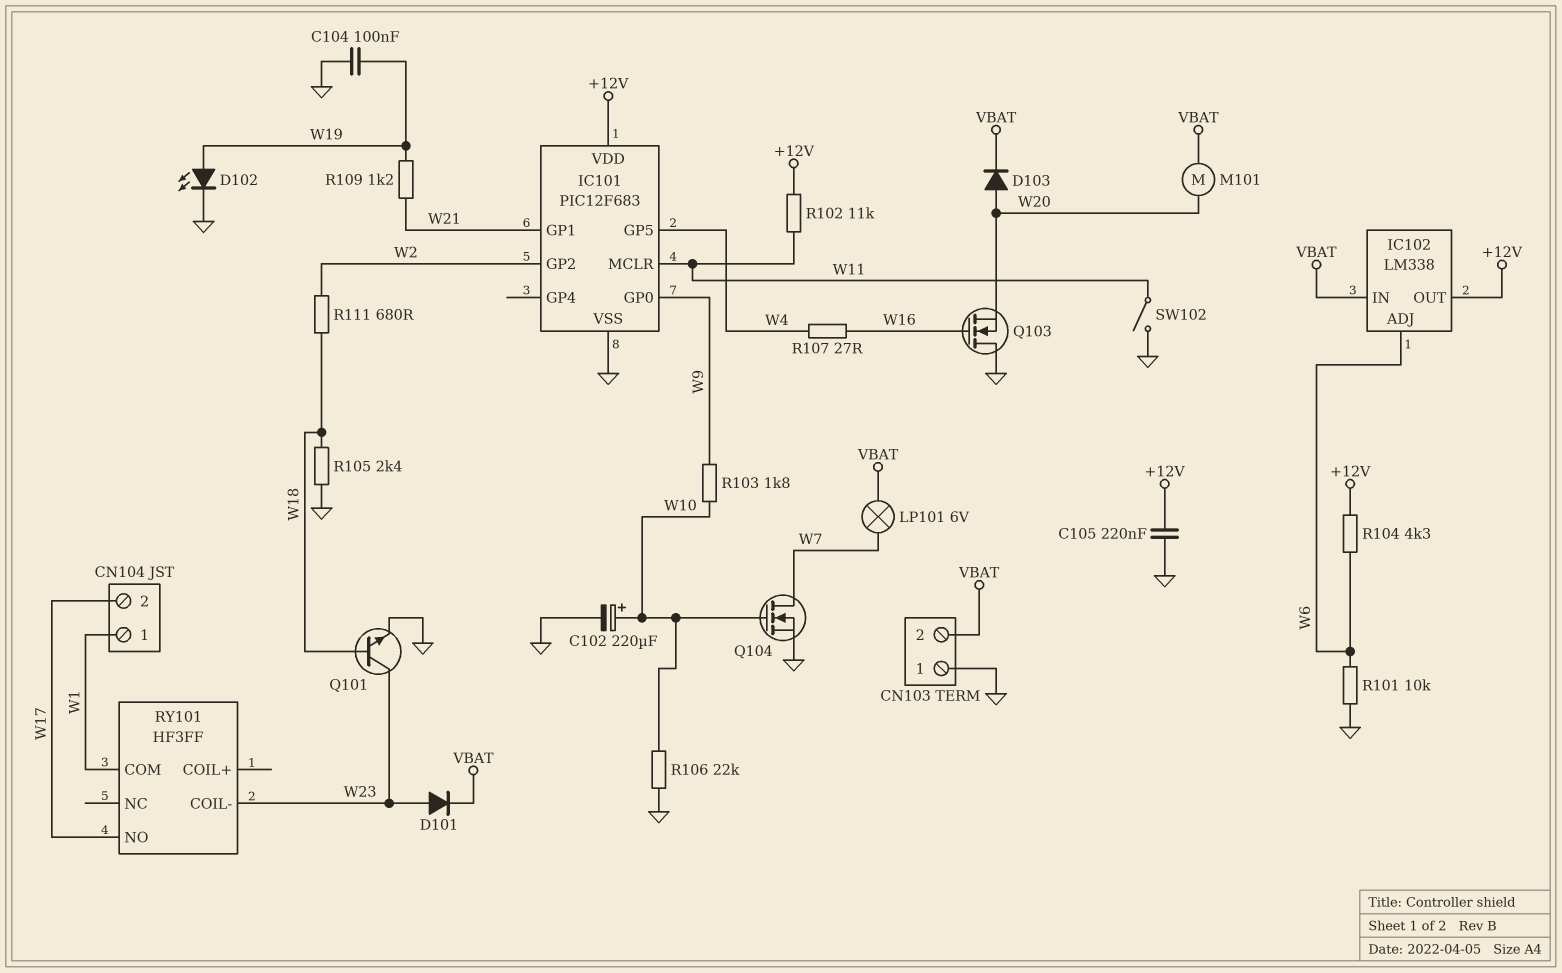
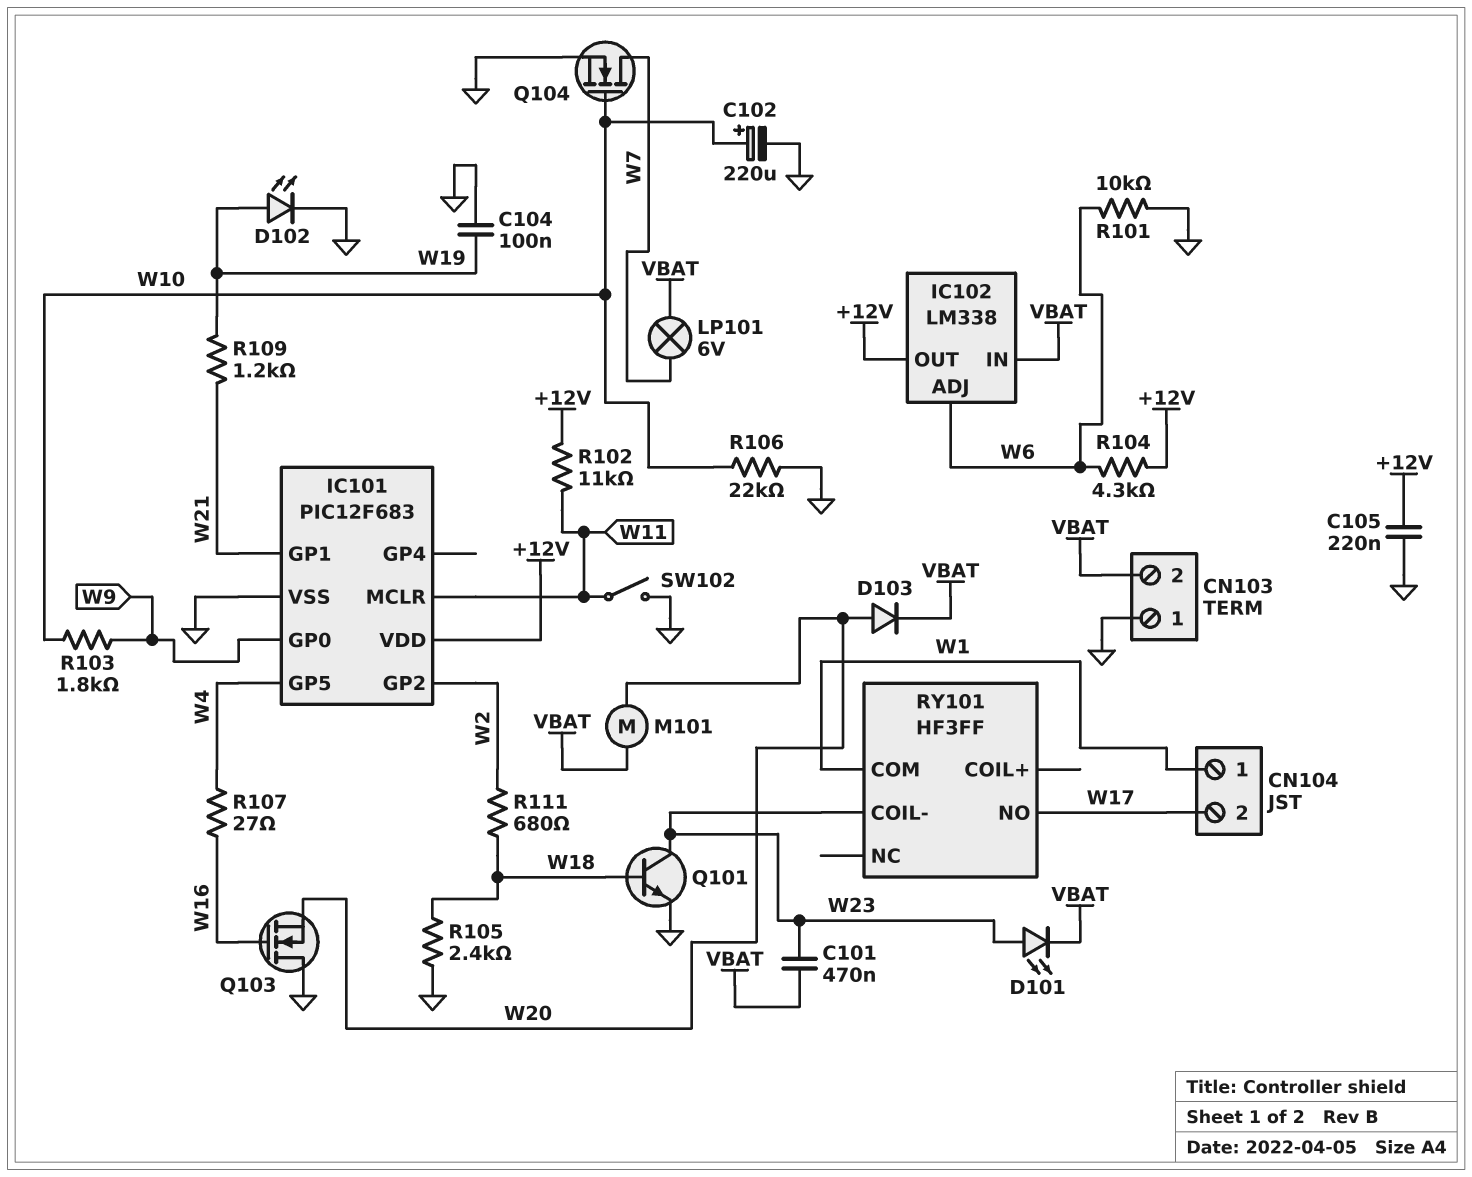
C101: none -> 470nF (VBAT, W23)
D101: diode (A W23, K VBAT) -> LED (A W23, K VBAT)

